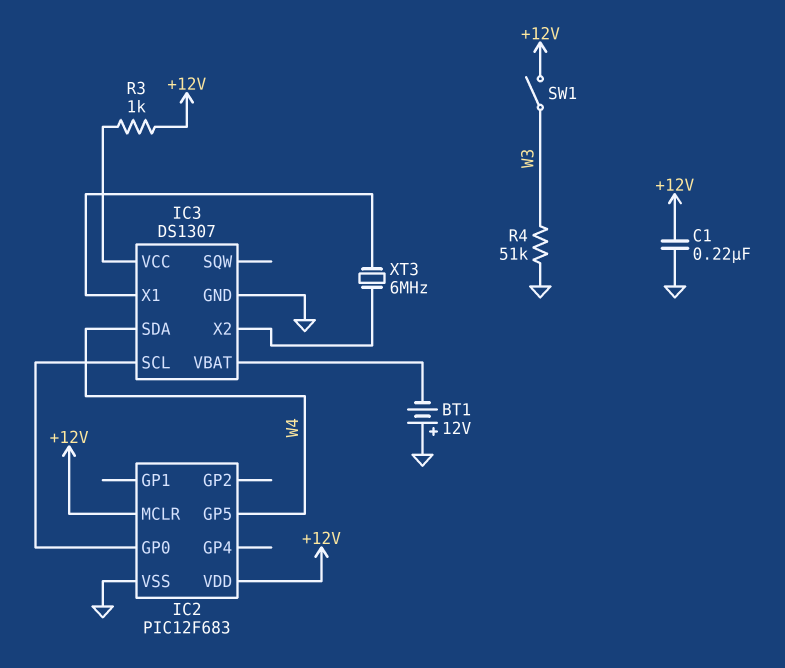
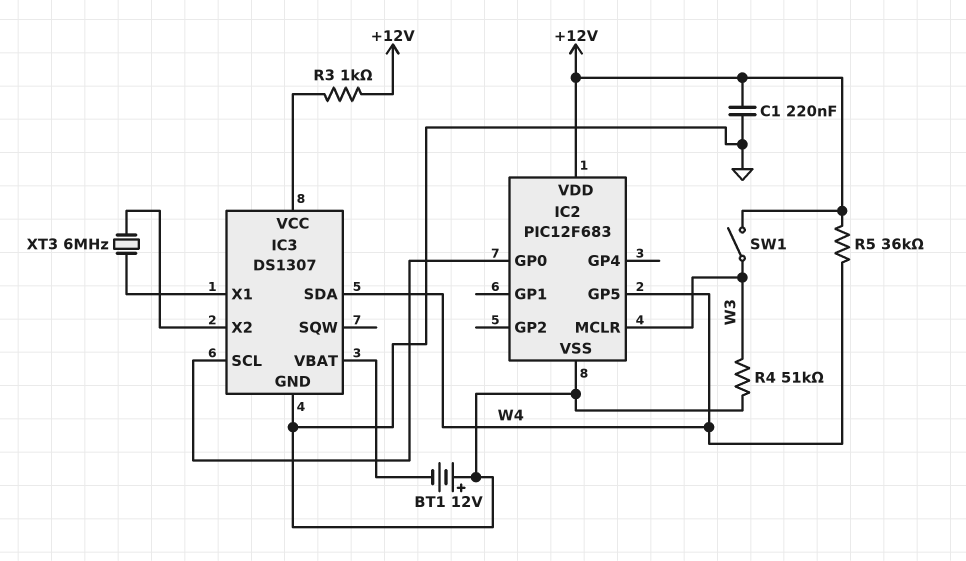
IC2 pin MCLR: +12V -> W3
R5: none -> 36k (+12V, W4)

